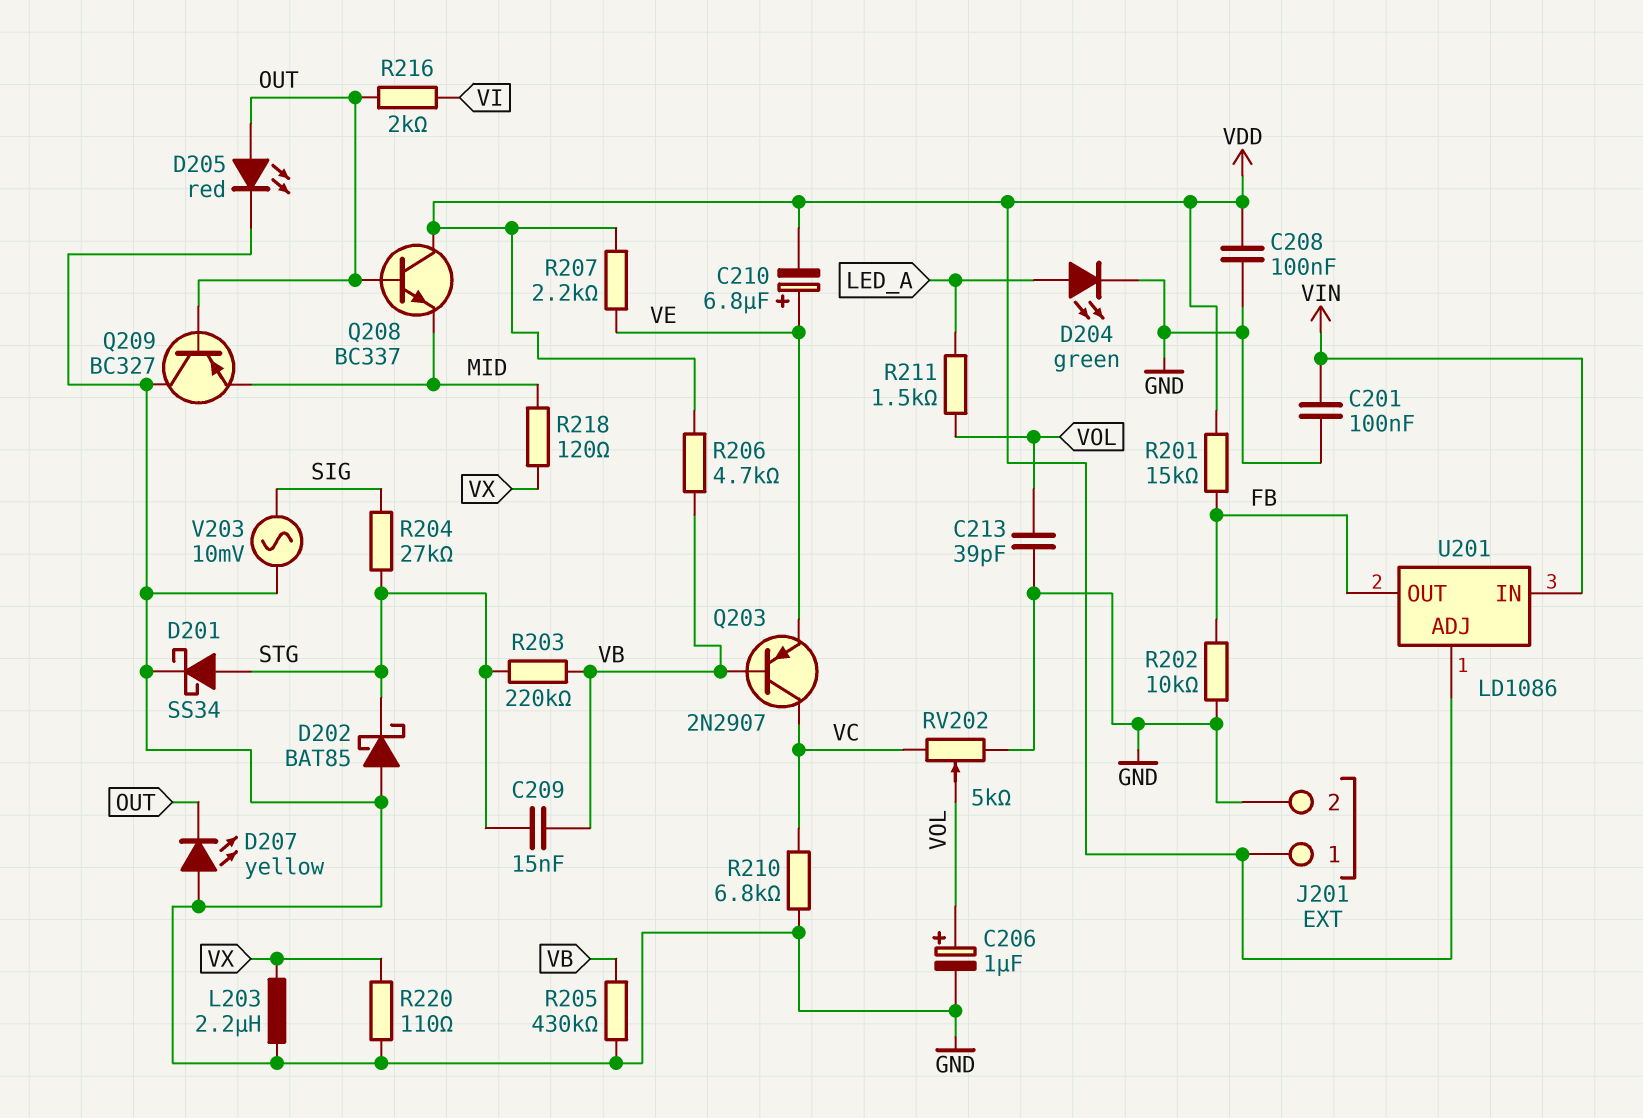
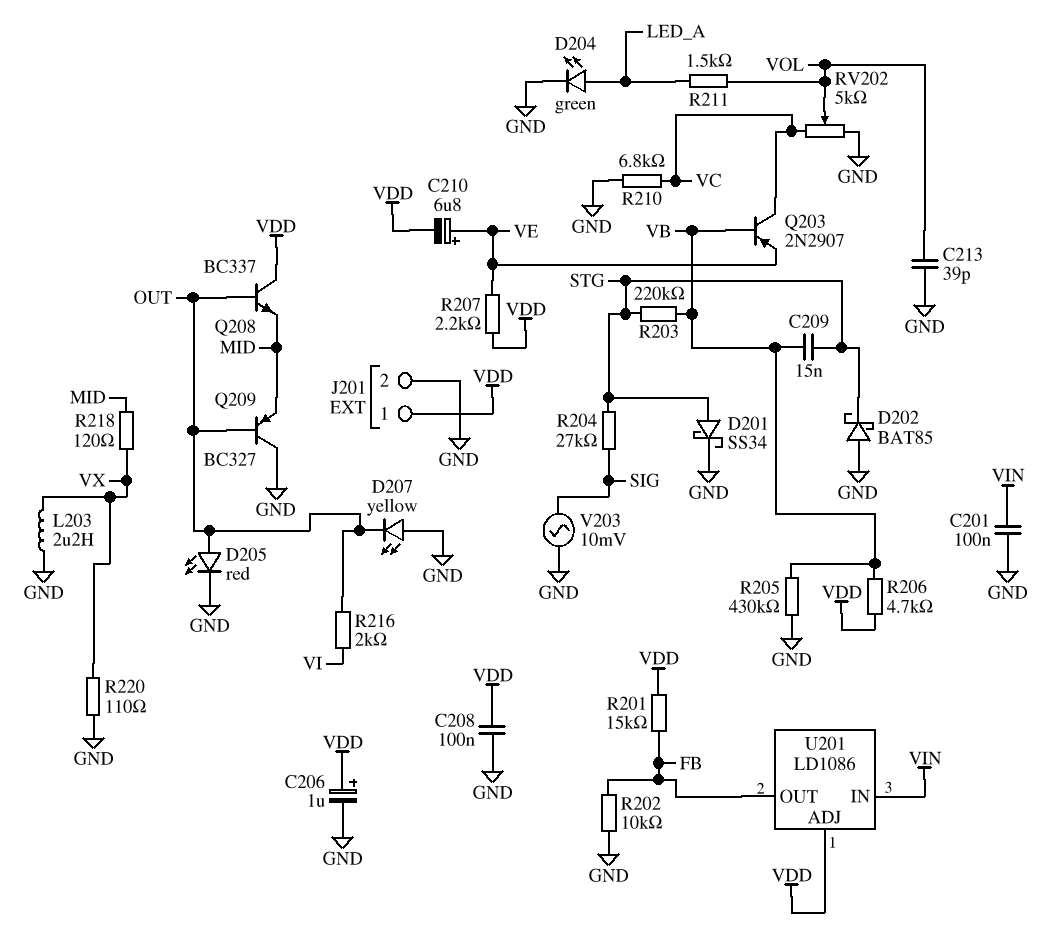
C206: 1uF (plus VOL, minus GND) -> 1uF (plus VDD, minus GND)

